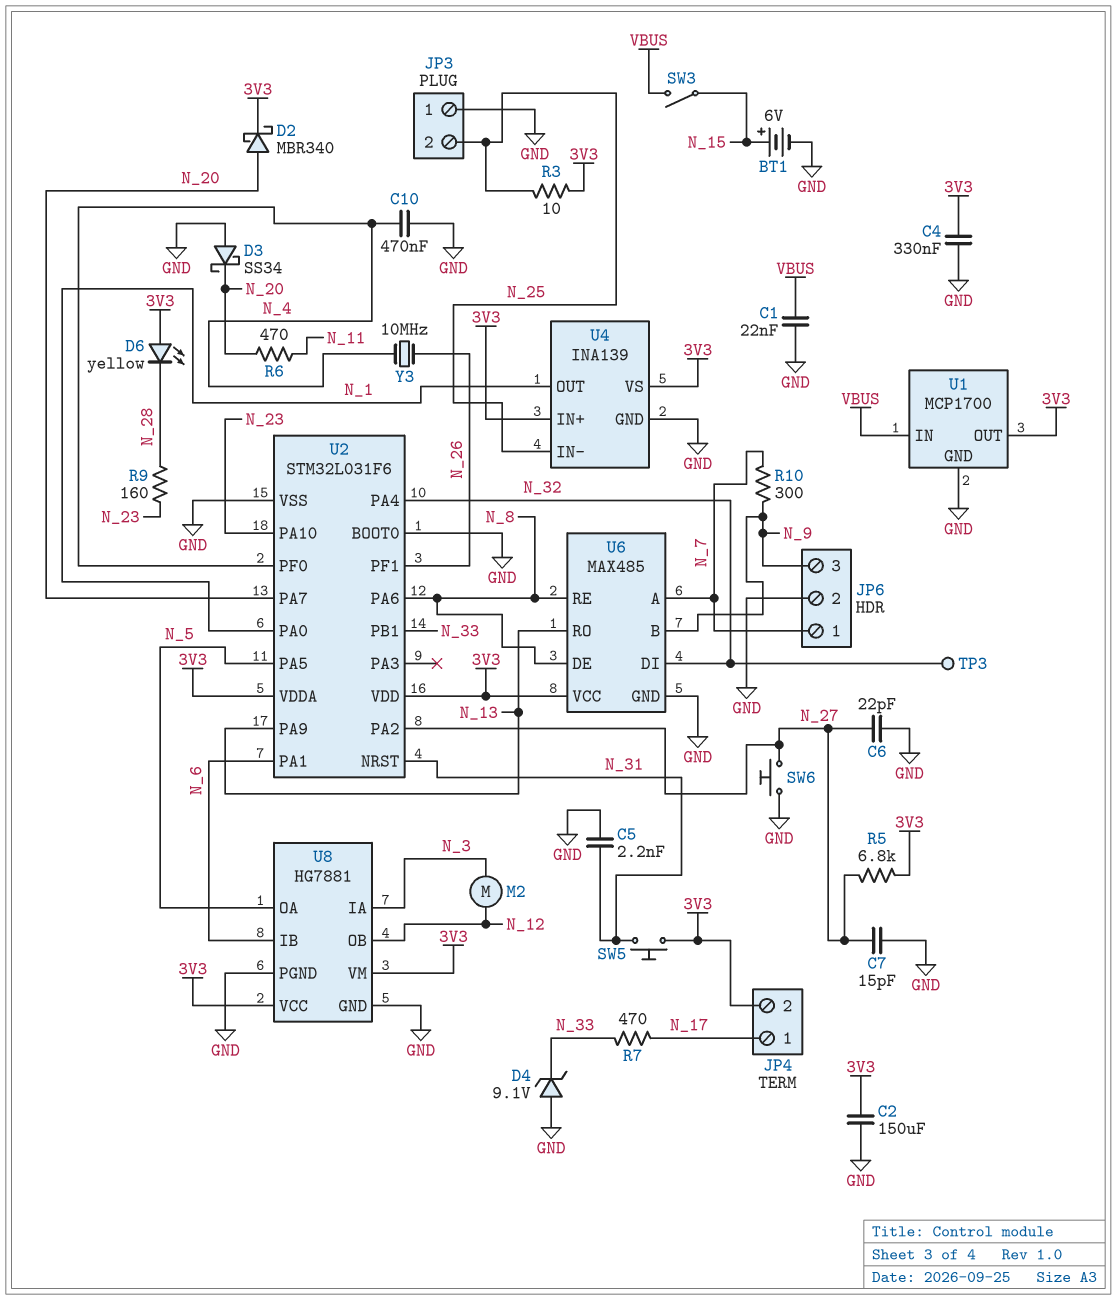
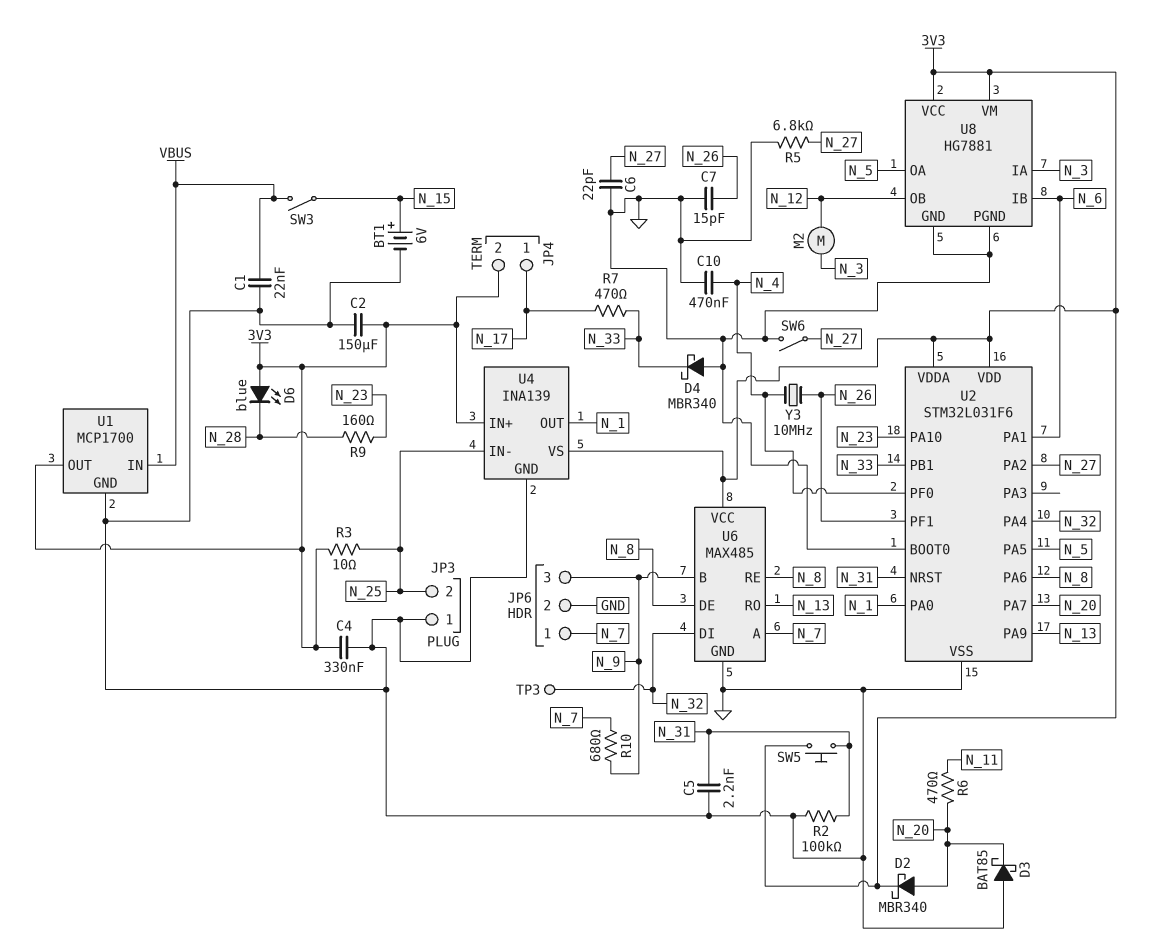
C7: 15pF (GND, N_27) -> 15pF (GND, N_26)
D3: schottky SS34 (A GND, K N_20) -> schottky BAT85 (A GND, K N_20)
D4: zener 9.1V (A GND, K N_33) -> schottky MBR340 (A GND, K N_33)
D6: LED yellow (A 3V3, K N_28) -> LED blue (A 3V3, K N_28)
R2: none -> 100k (GND, N_31)
R5: 6.8k (3V3, N_27) -> 6.8k (GND, N_27)
R10: 300 (N_7, N_9) -> 680 (N_7, N_9)
SW6: button (GND, N_27) -> switch (GND, N_27)

